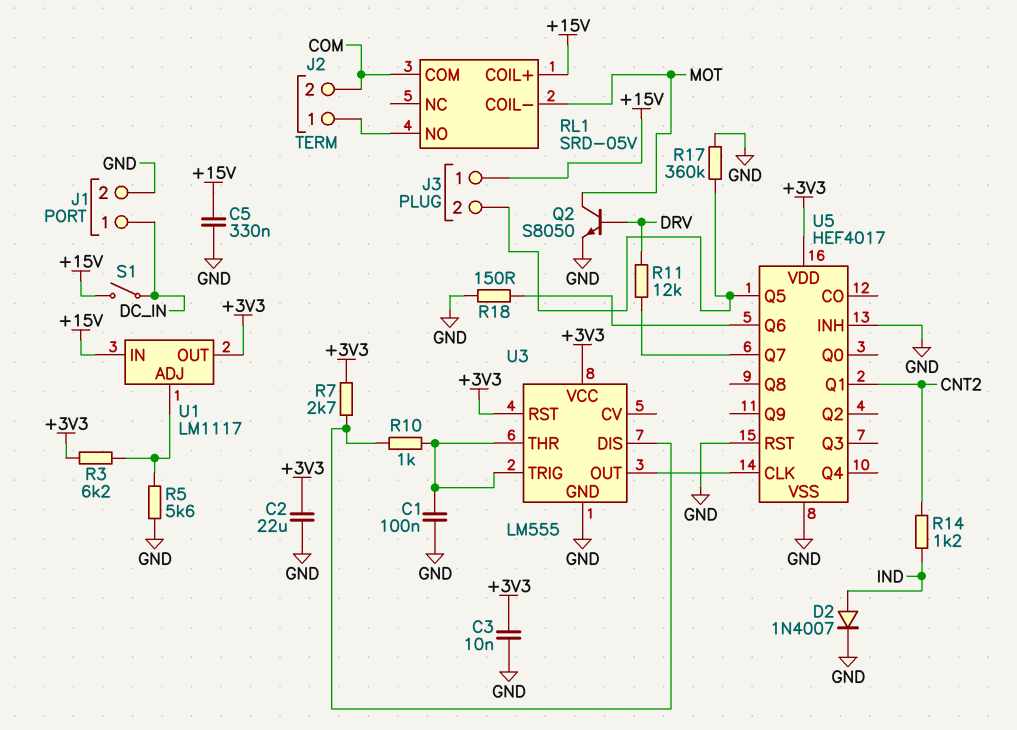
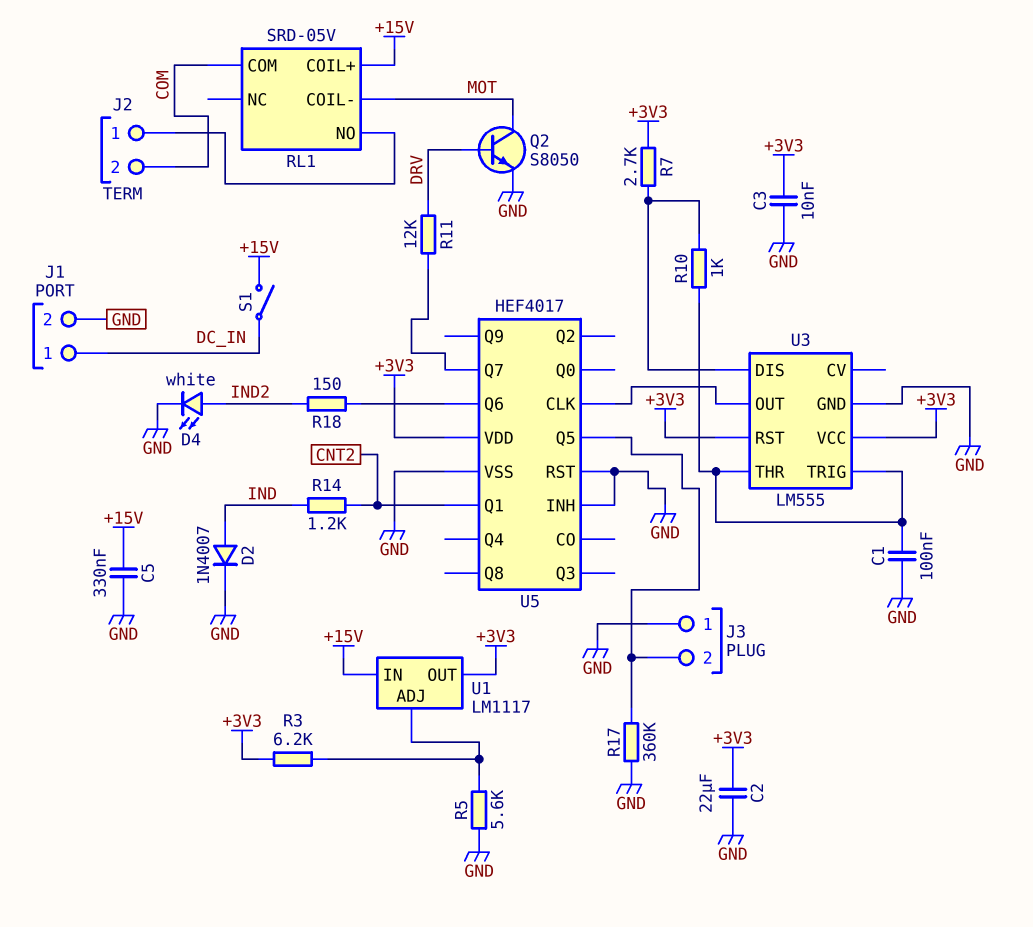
D4: none -> LED white (A IND2, K GND)
J3 pin 1: +15V -> GND
R18: 150 (GND, U5/Q6) -> 150 (IND2, U5/Q6)

